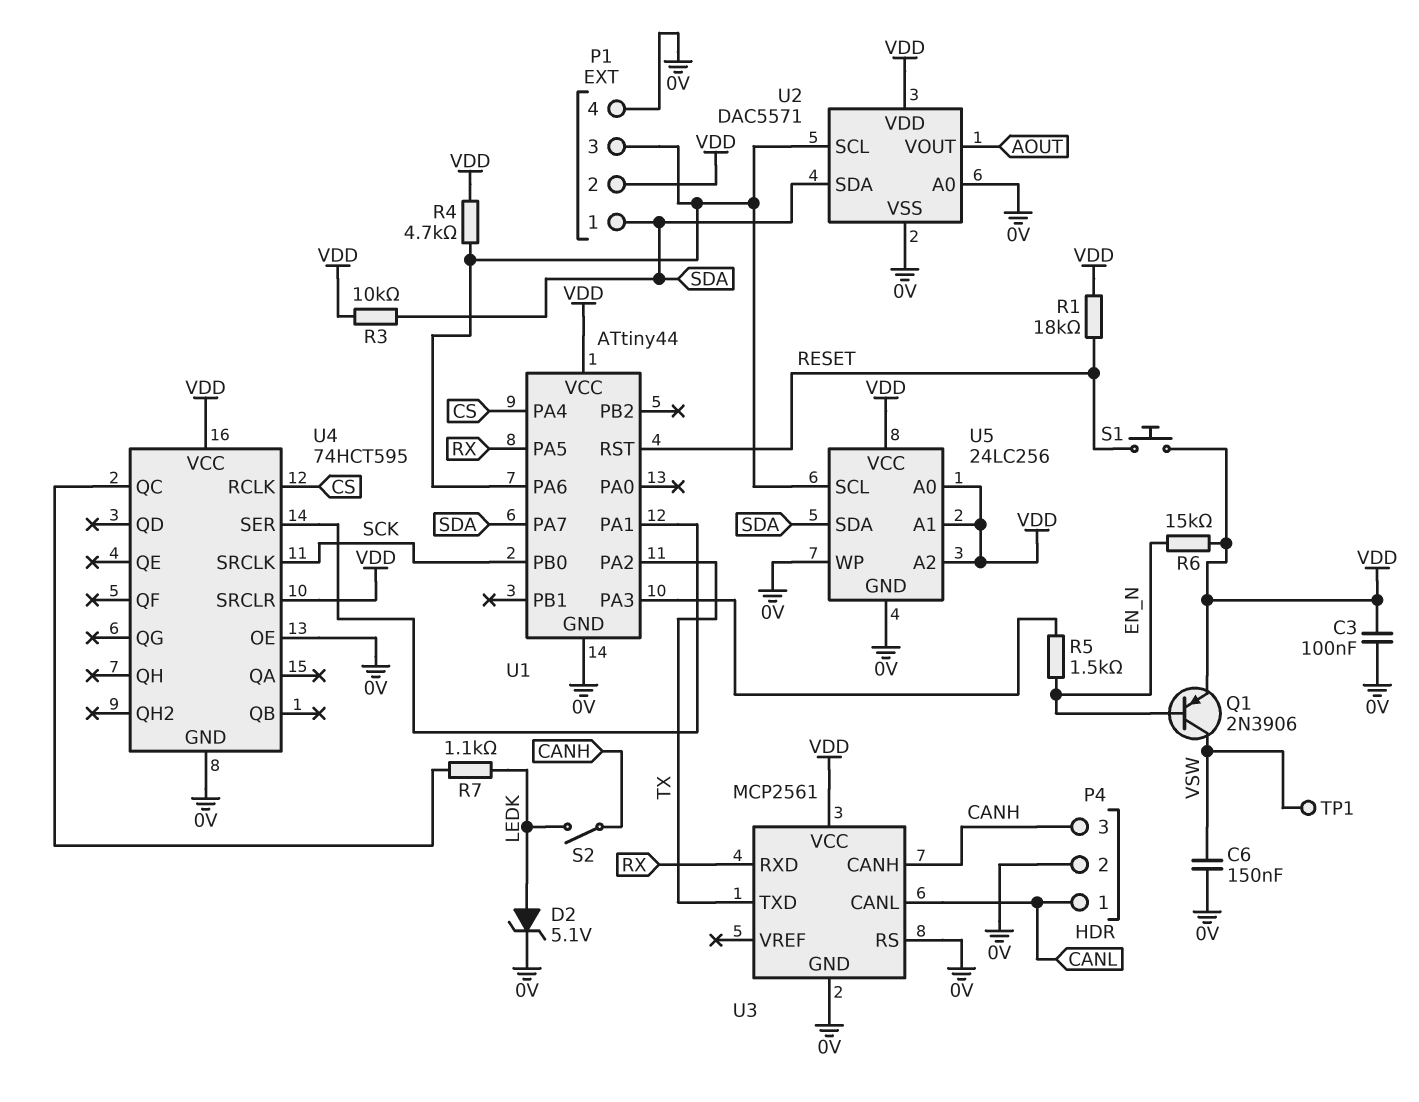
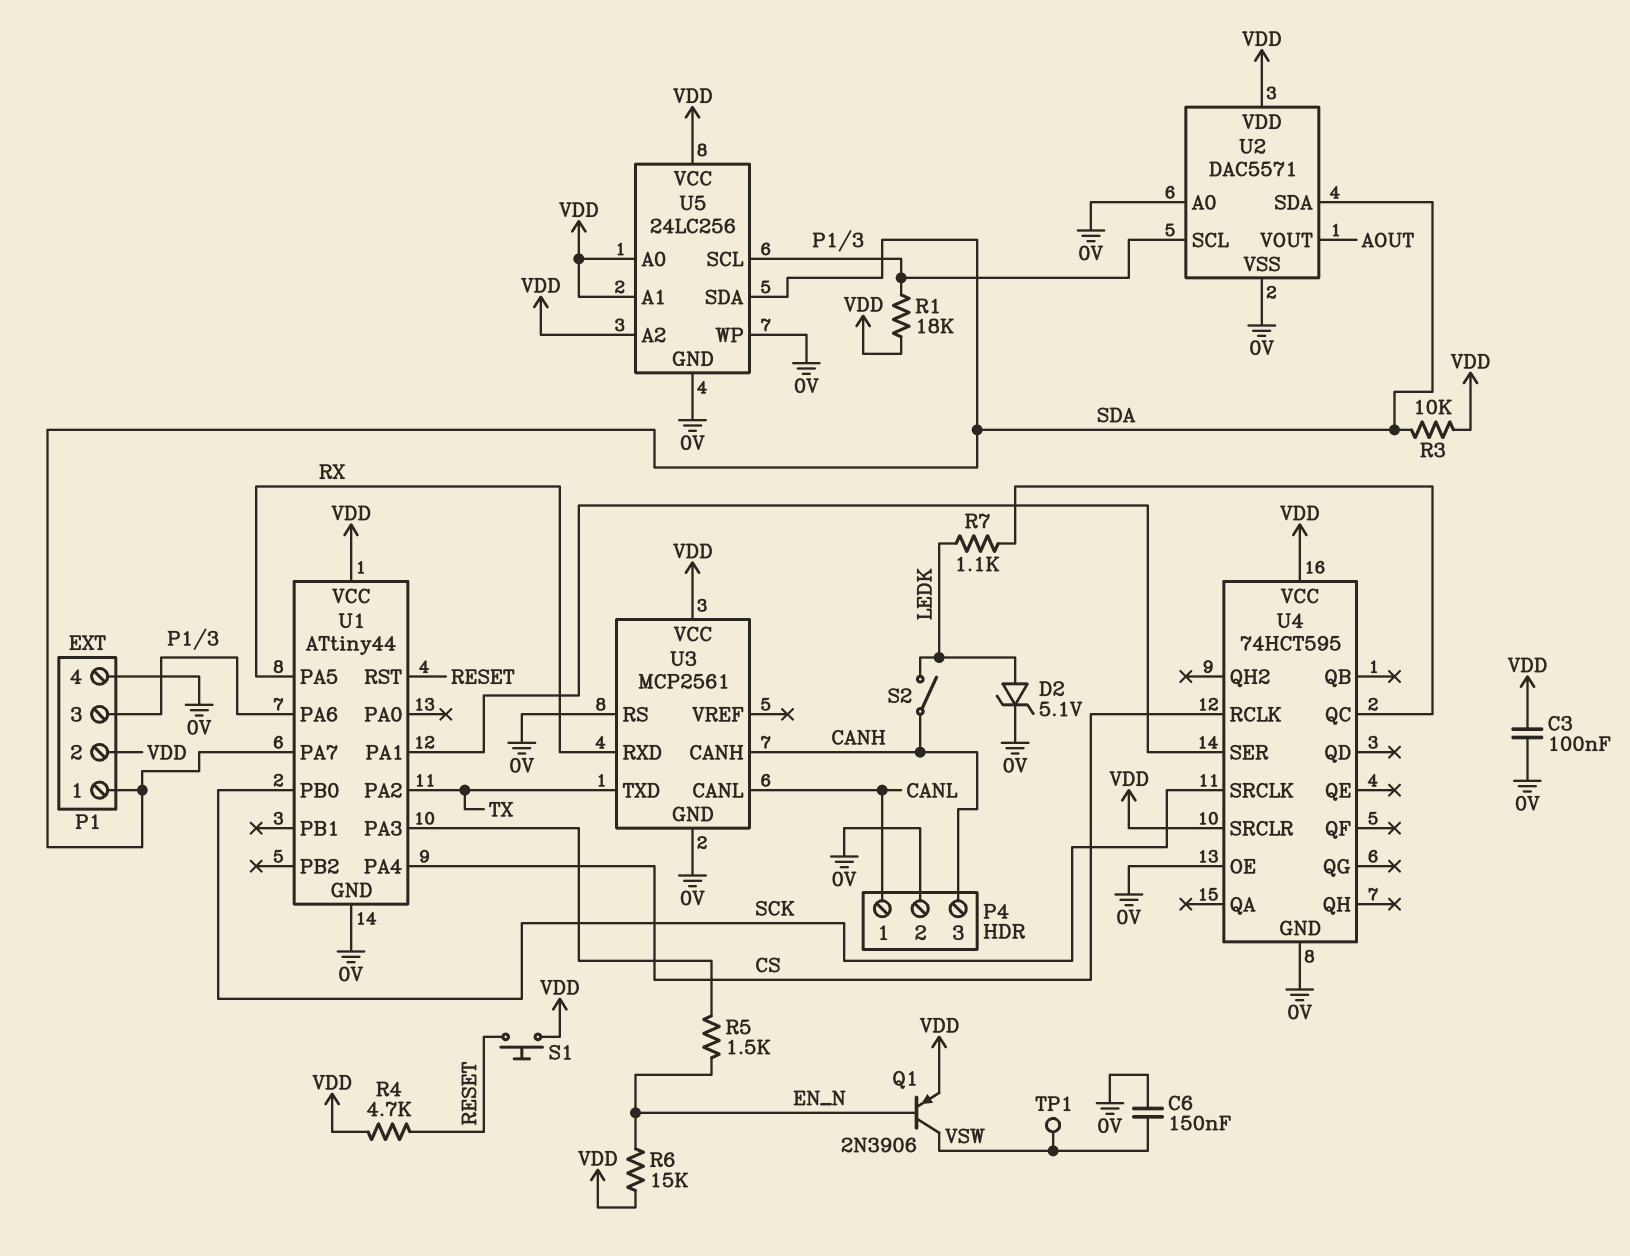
R1: 18k (RESET, VDD) -> 18k (P1/3, VDD)
R4: 4.7k (P1/3, VDD) -> 4.7k (RESET, VDD)

